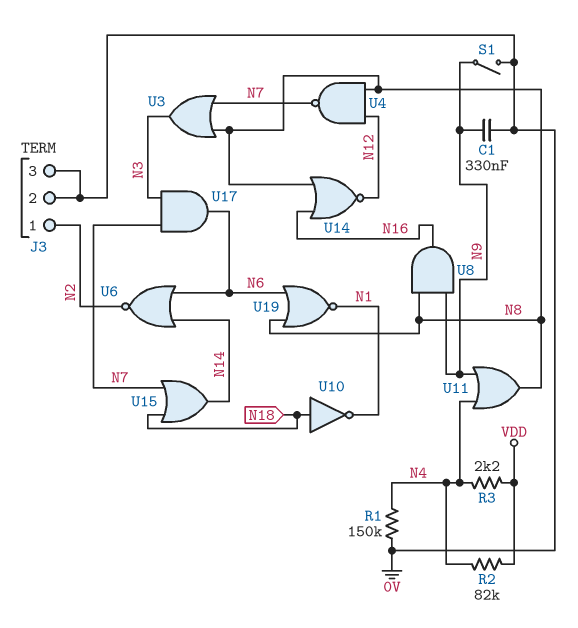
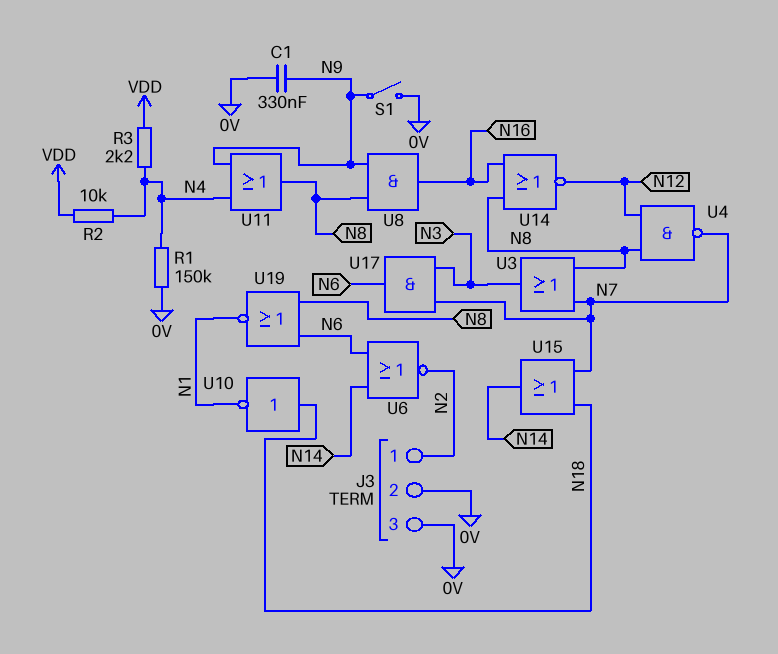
R2: 82k (N4, VDD) -> 10k (N4, VDD)

